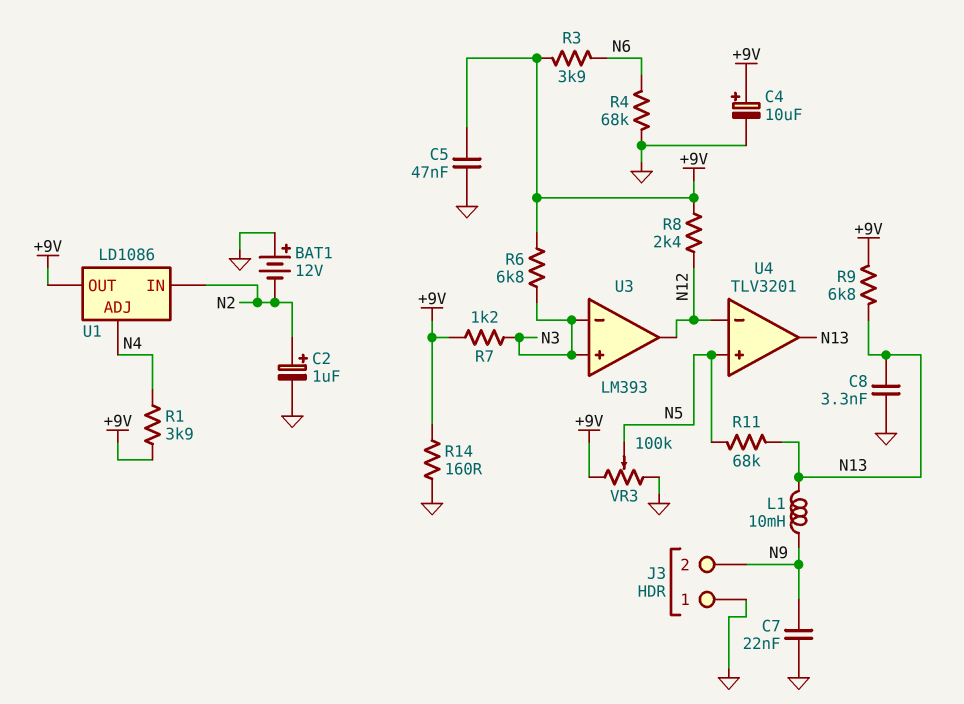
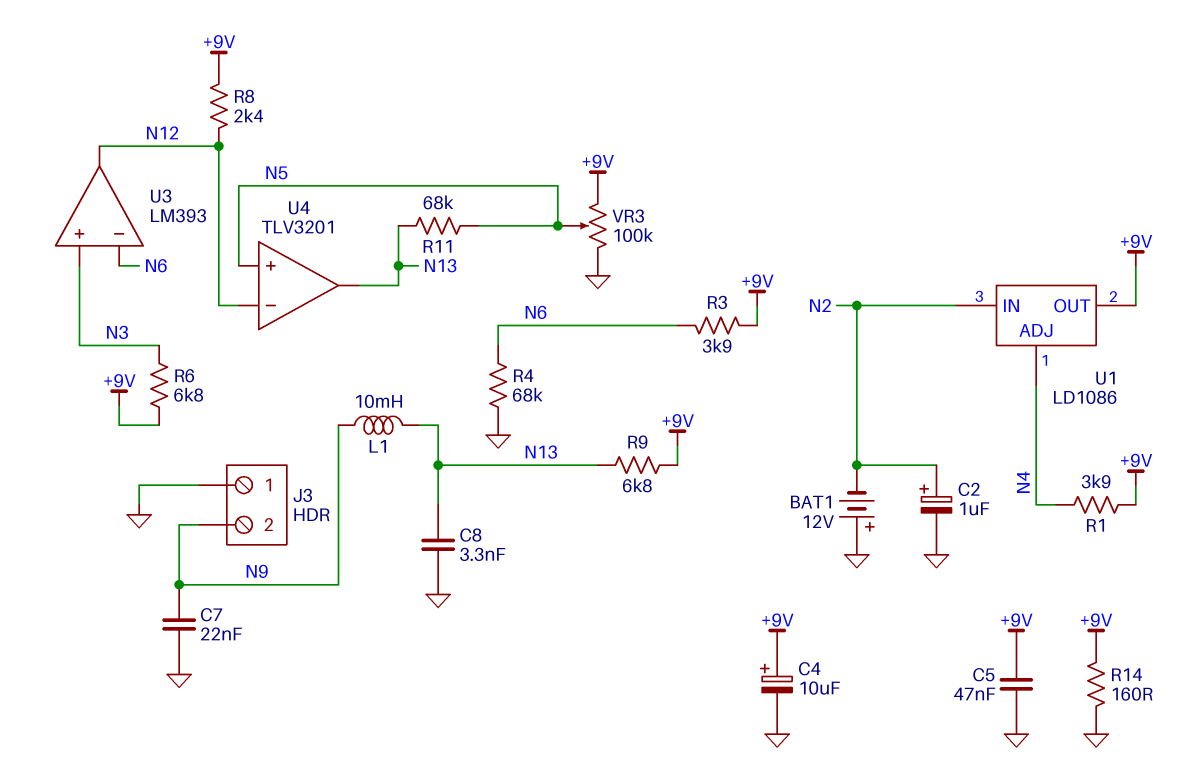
R7: 1.2k (+9V, N3) -> none
U3 pin in-: N3 -> N6

